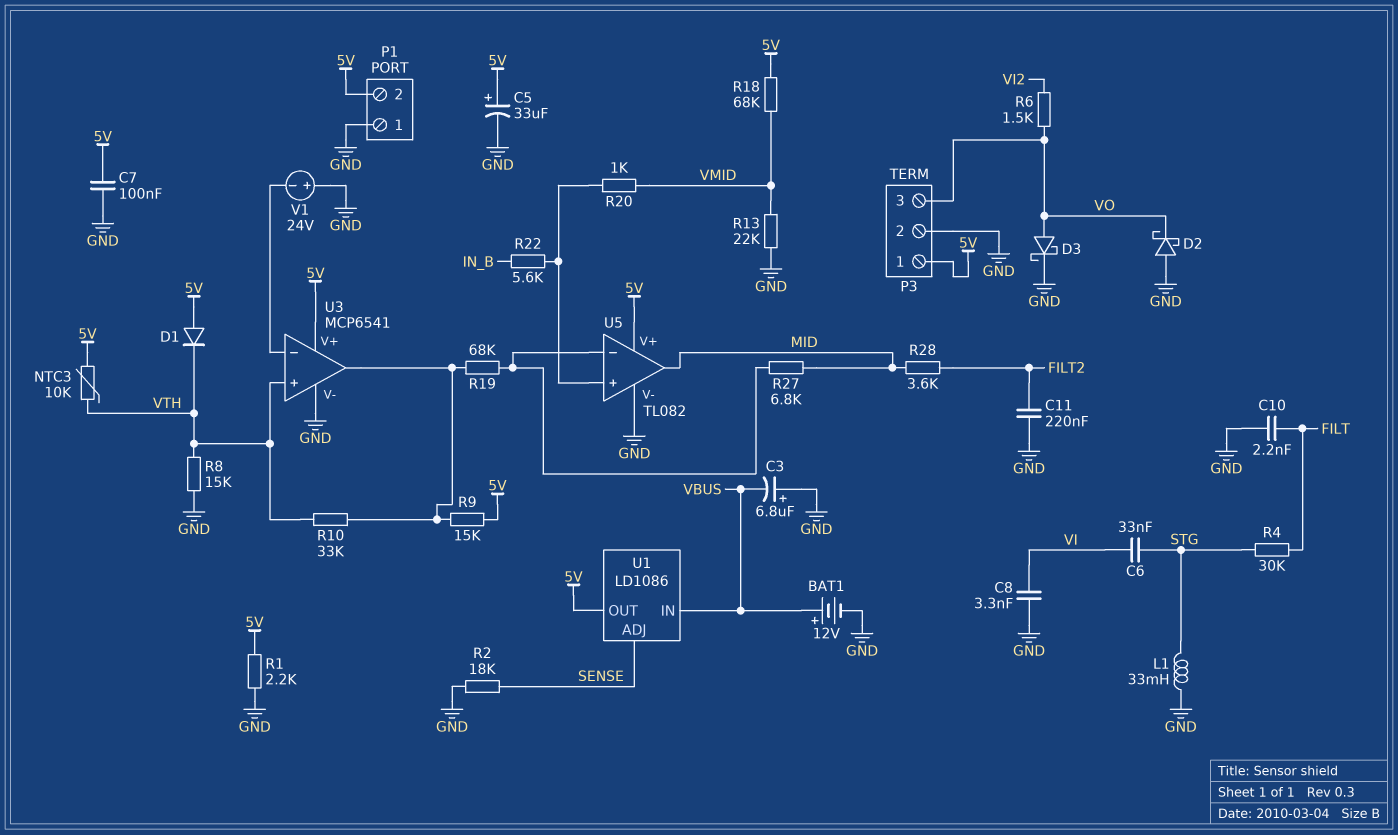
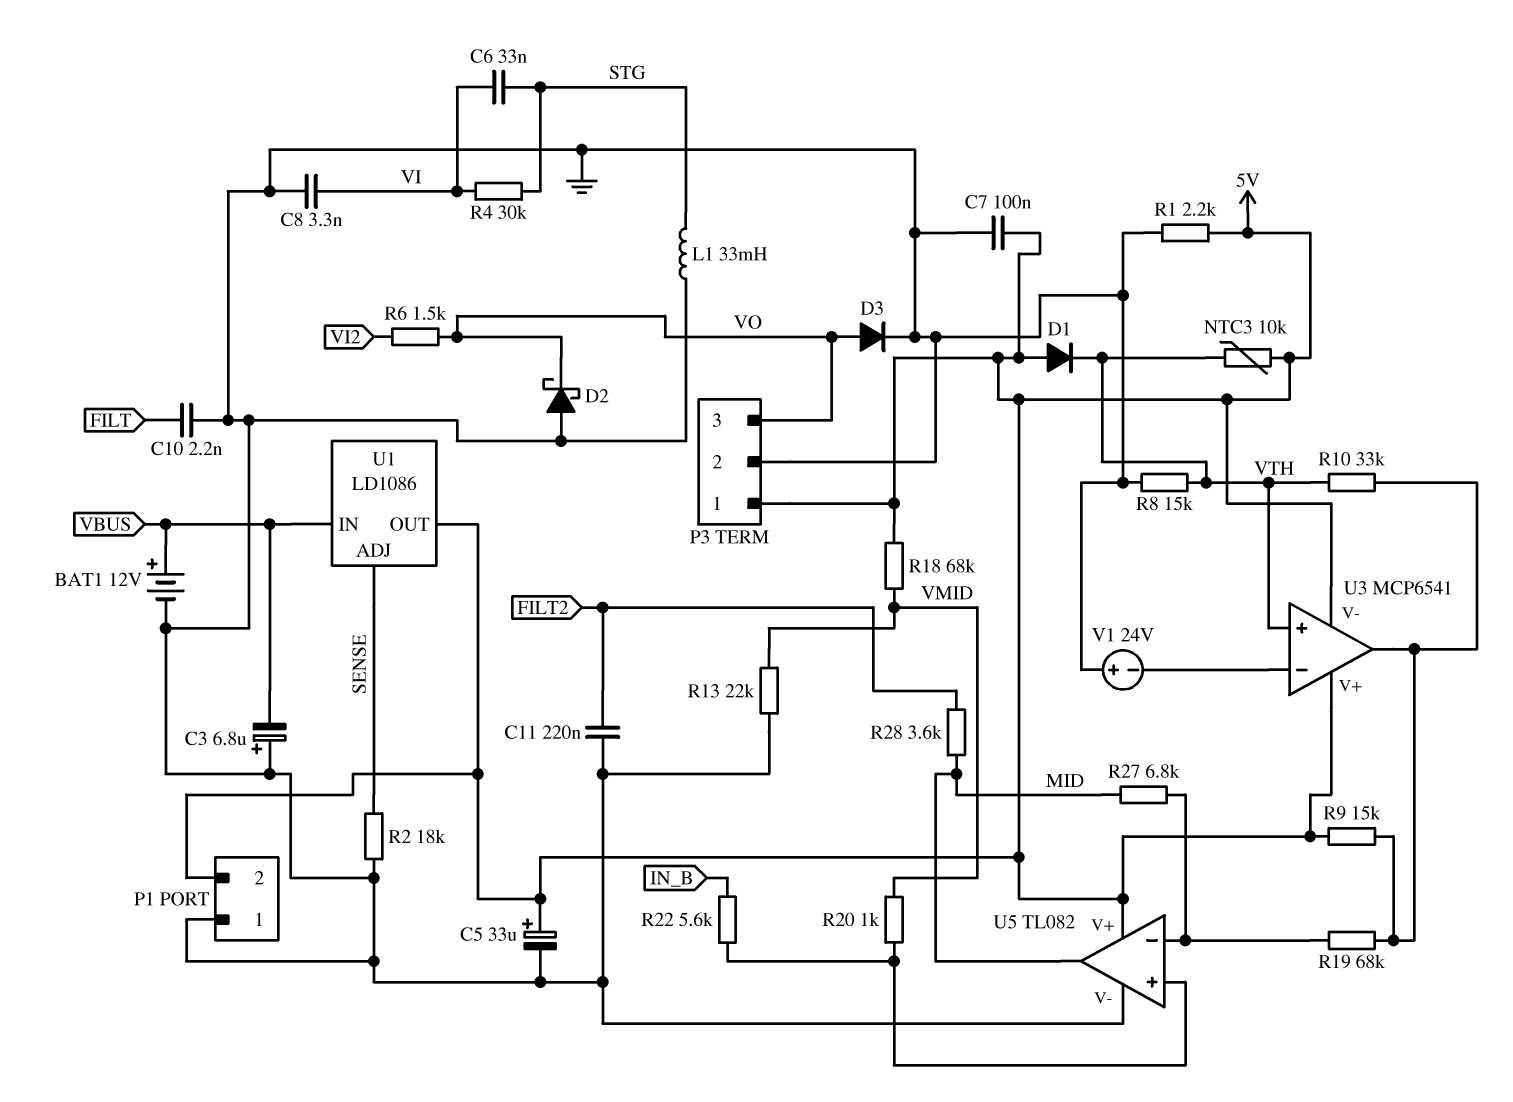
D3: schottky (A VO, K GND) -> diode (A VO, K GND)
R4: 30k (FILT, STG) -> 30k (STG, VI)
U3 pin V-: GND -> 5V

